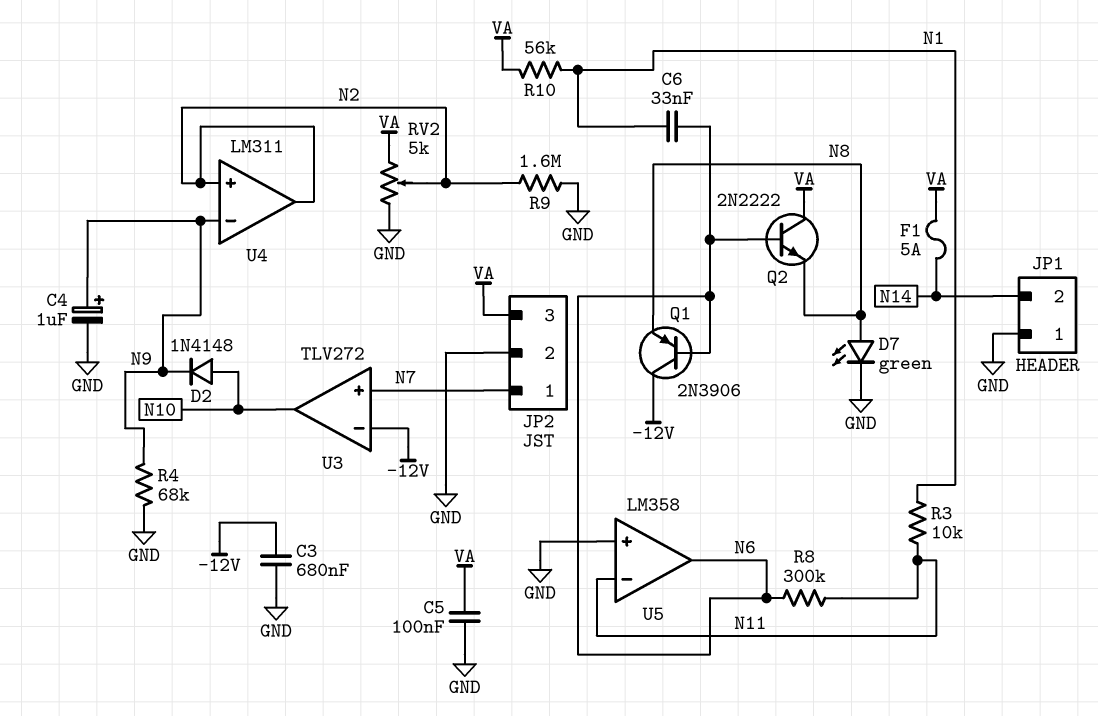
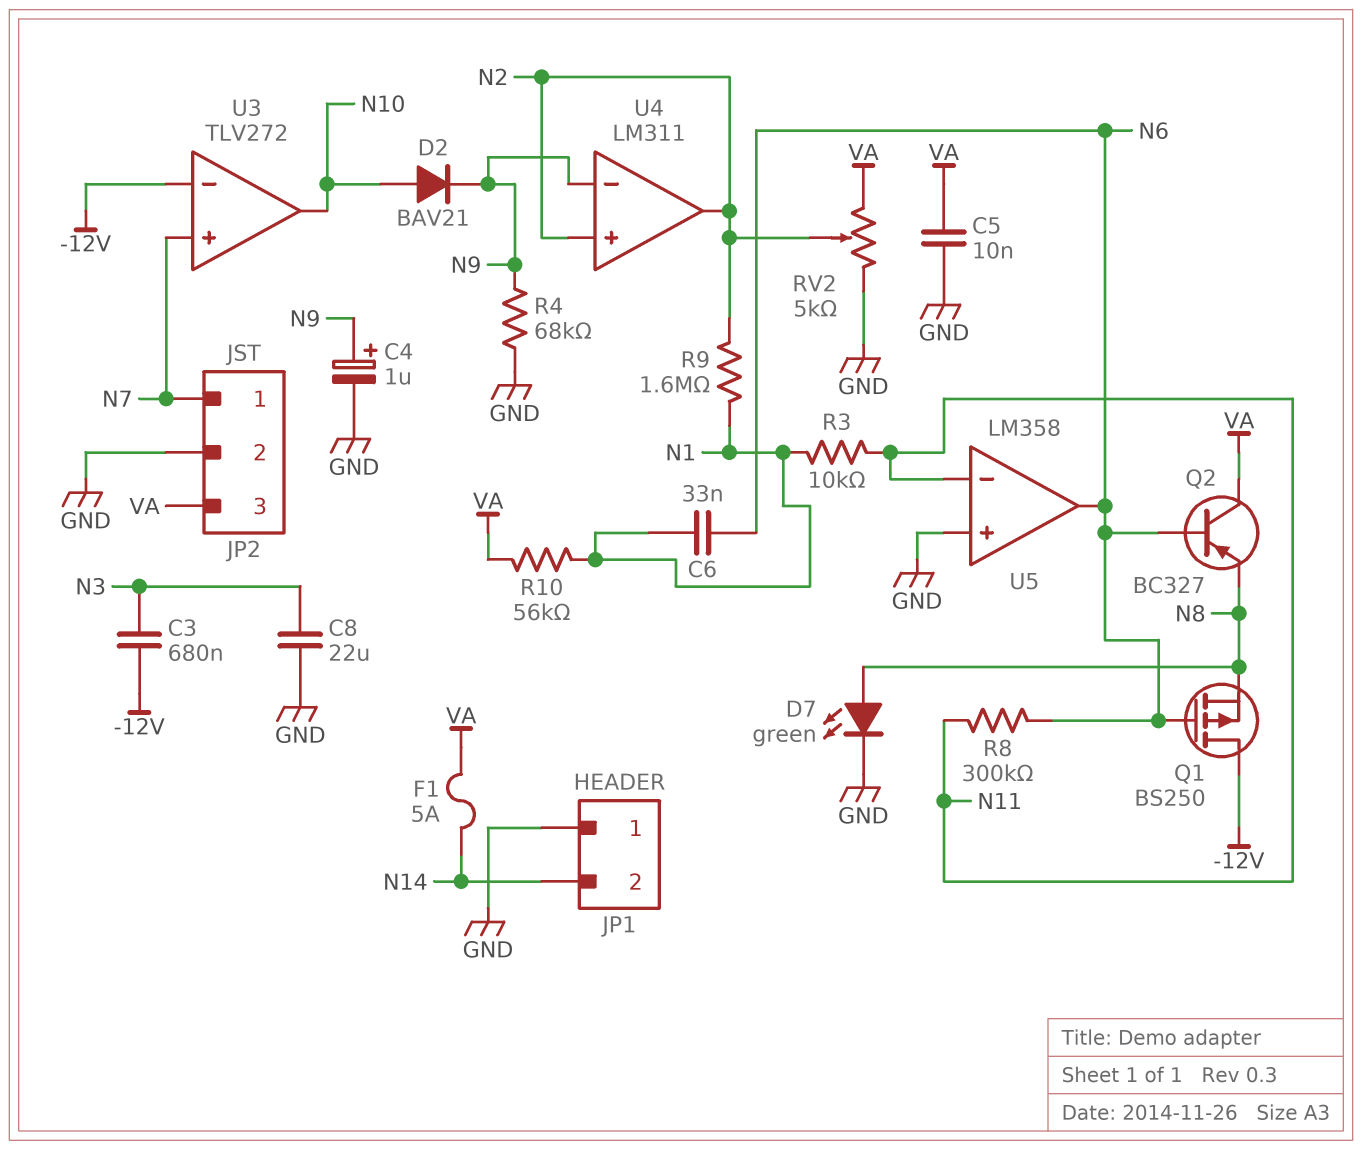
C3: 680nF (-12V, GND) -> 680nF (-12V, N3)
C5: 100nF (GND, VA) -> 10nF (GND, VA)
C8: none -> 22uF (GND, N3)
D2: diode 1N4148 (A N10, K N9) -> diode BAV21 (A N10, K N9)
Q1: PNP 2N3906 (B N6, C -12V, E N8) -> PMOS BS250 (G N6, D -12V, S N8)
Q2: NPN 2N2222 (B N6, C VA, E N8) -> PNP BC327 (B N6, C VA, E N8)
R9: 1.6M (GND, N2) -> 1.6M (N1, N2)

